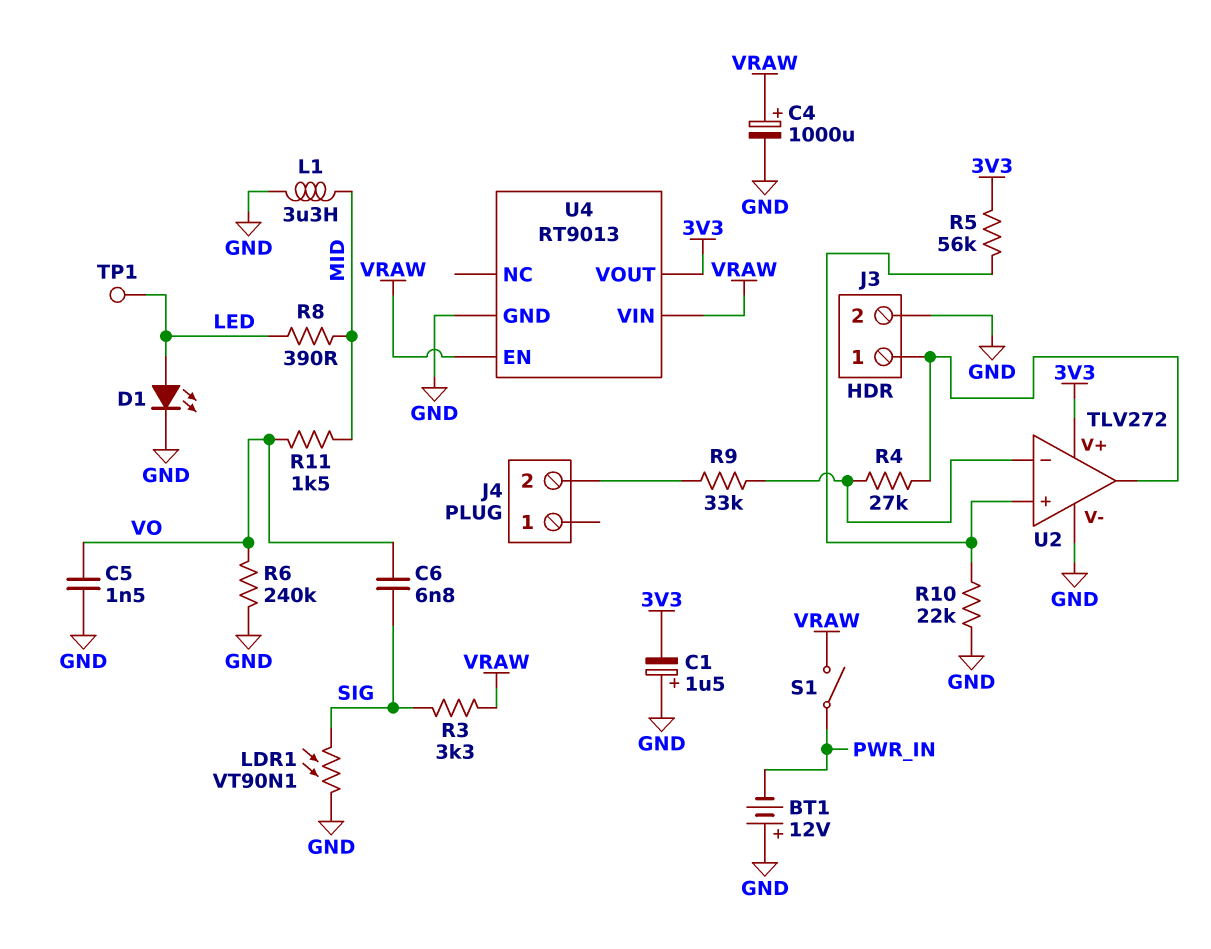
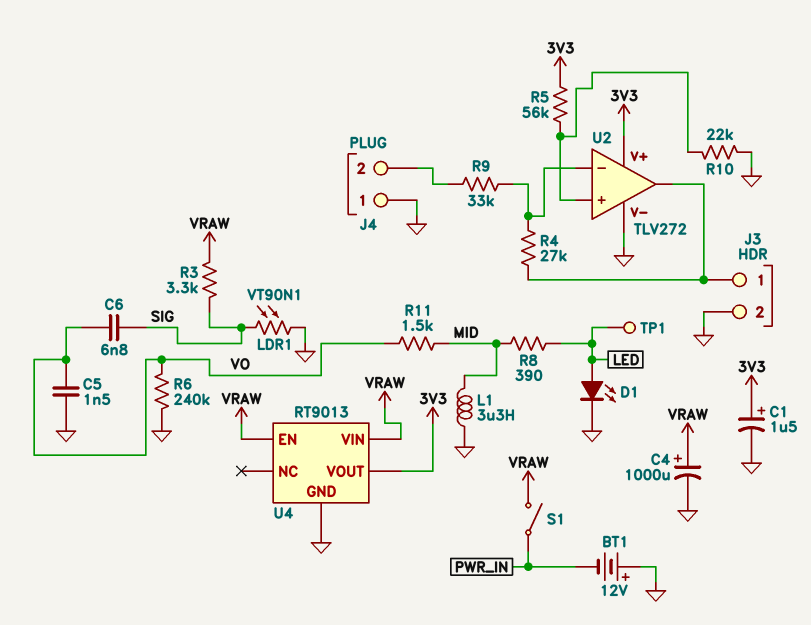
C1: 1.5uF (plus GND, minus 3V3) -> 1.5uF (plus 3V3, minus GND)
J4 pin 1: none -> GND

